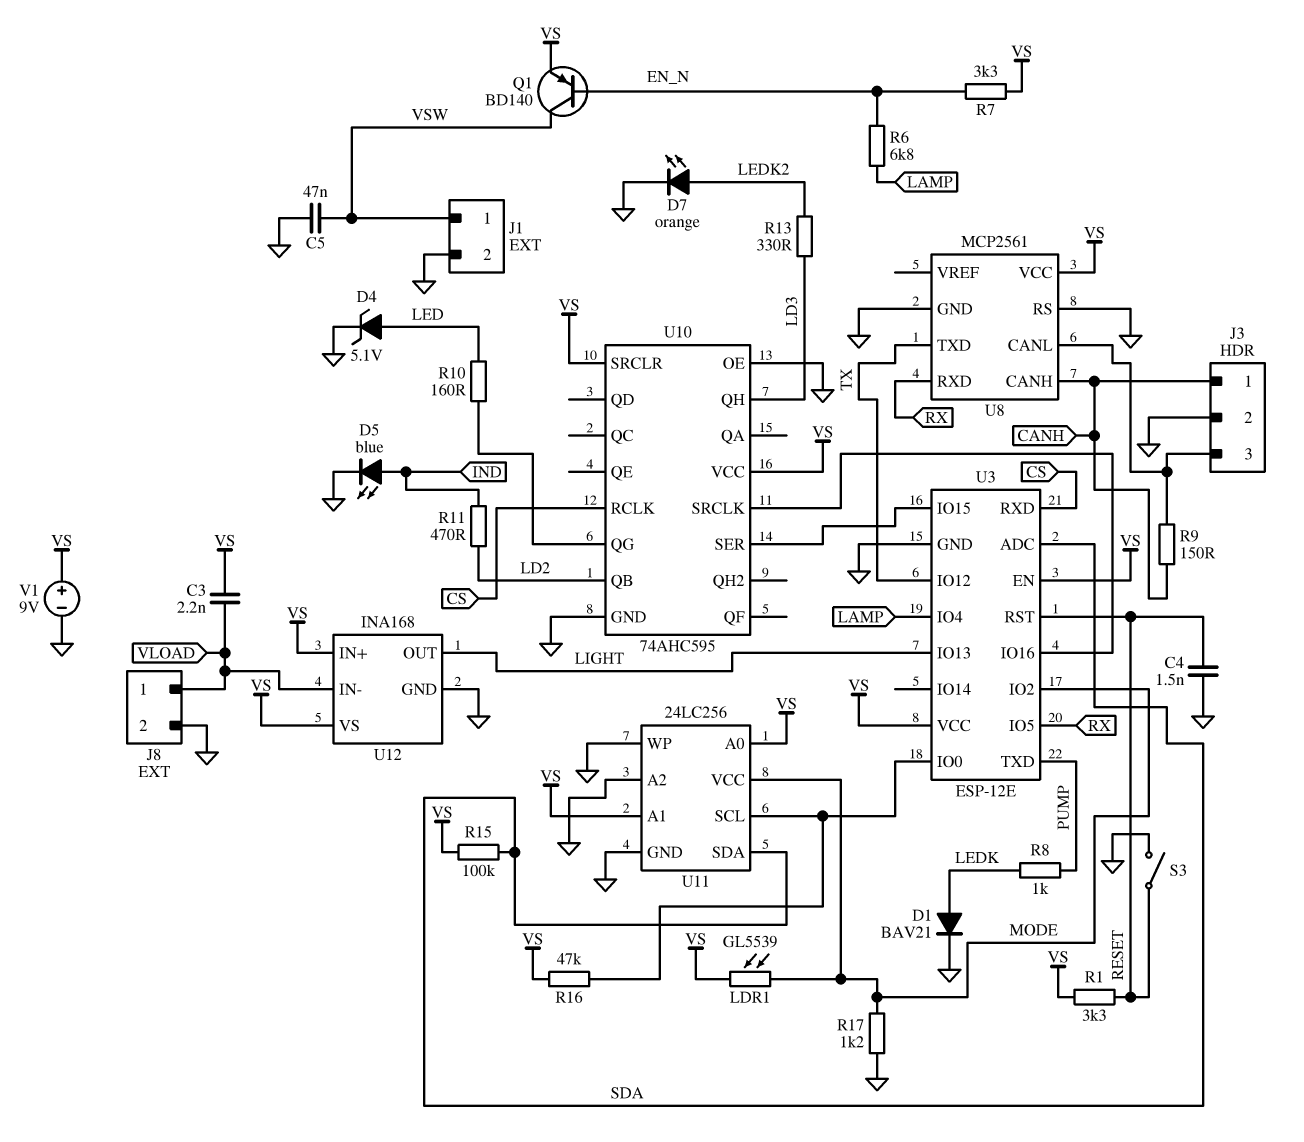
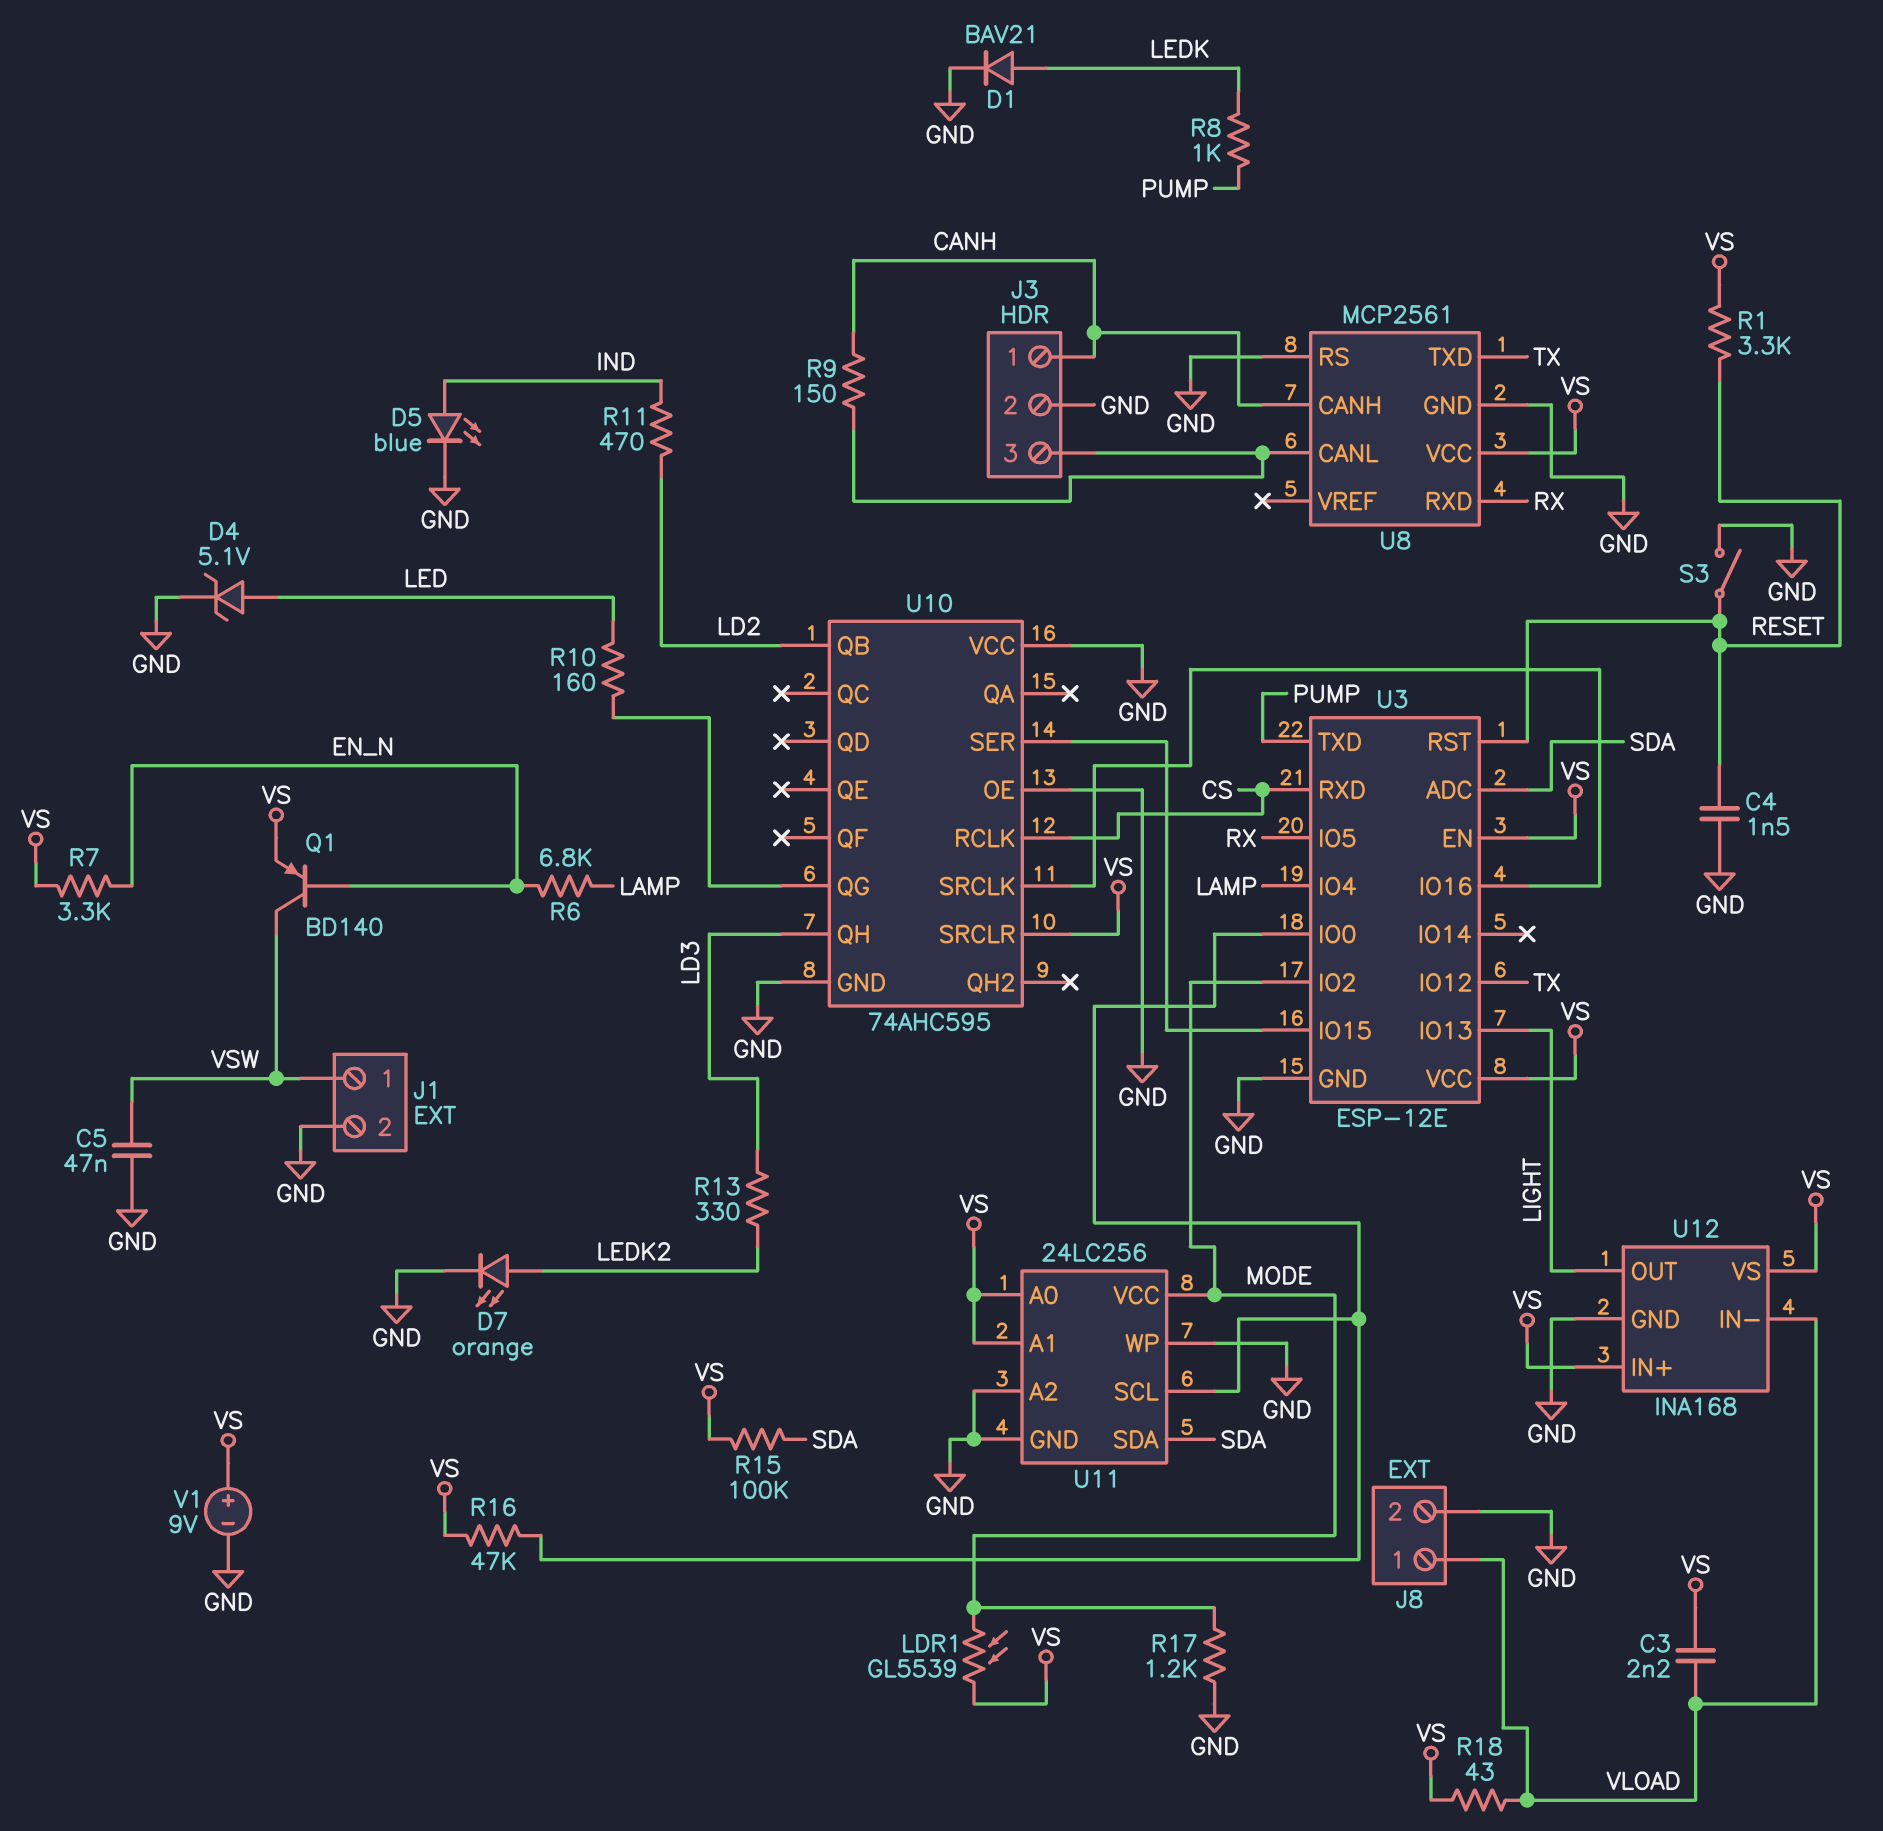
R18: none -> 43 (VLOAD, VS)
U10 pin VCC: VS -> GND

